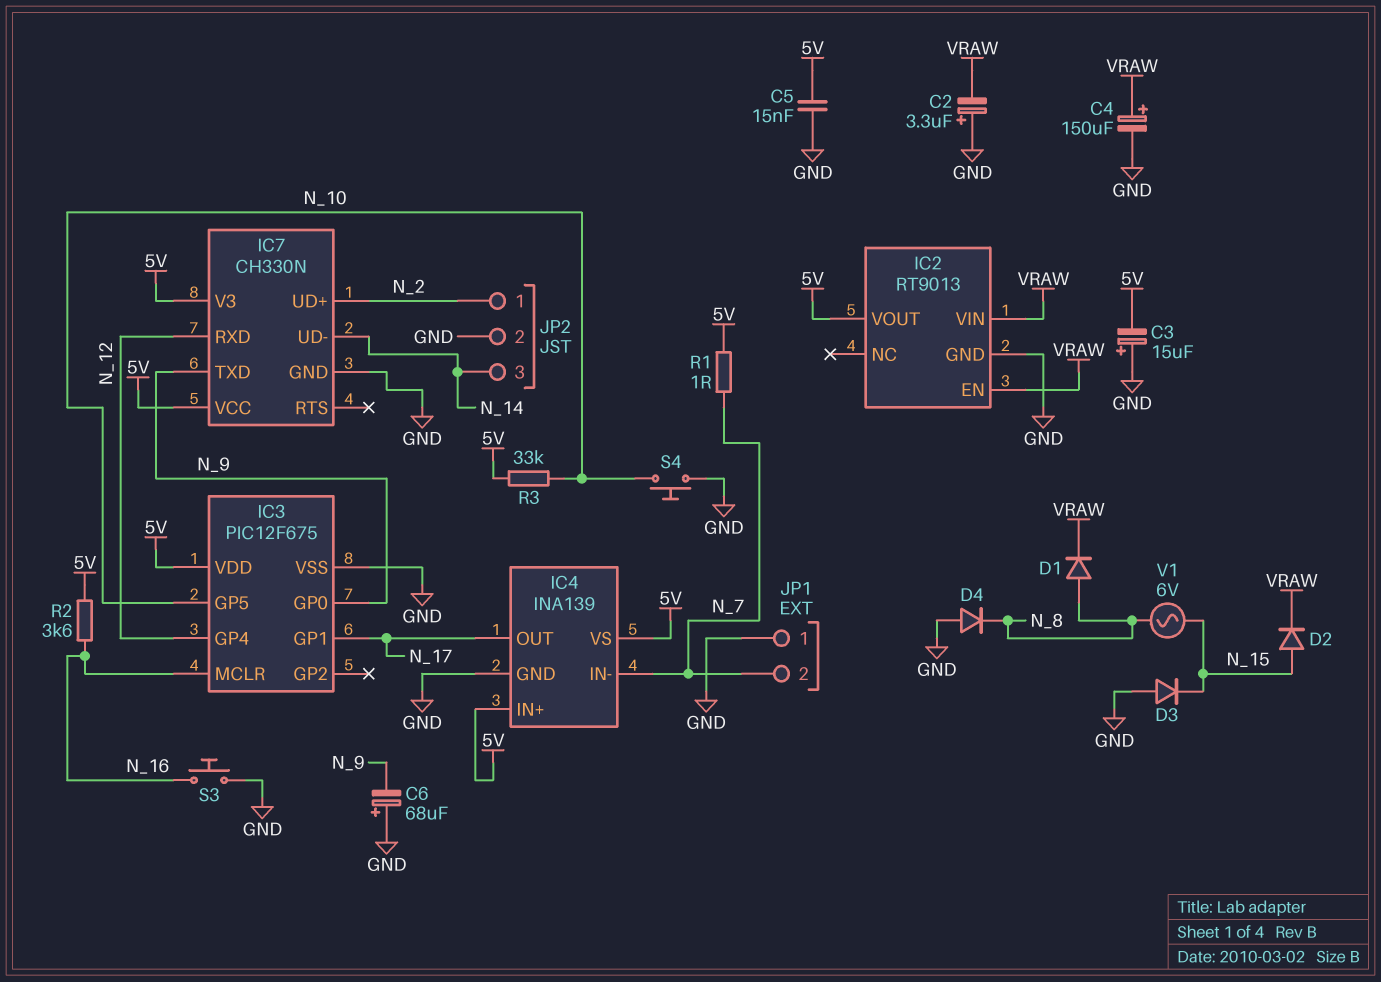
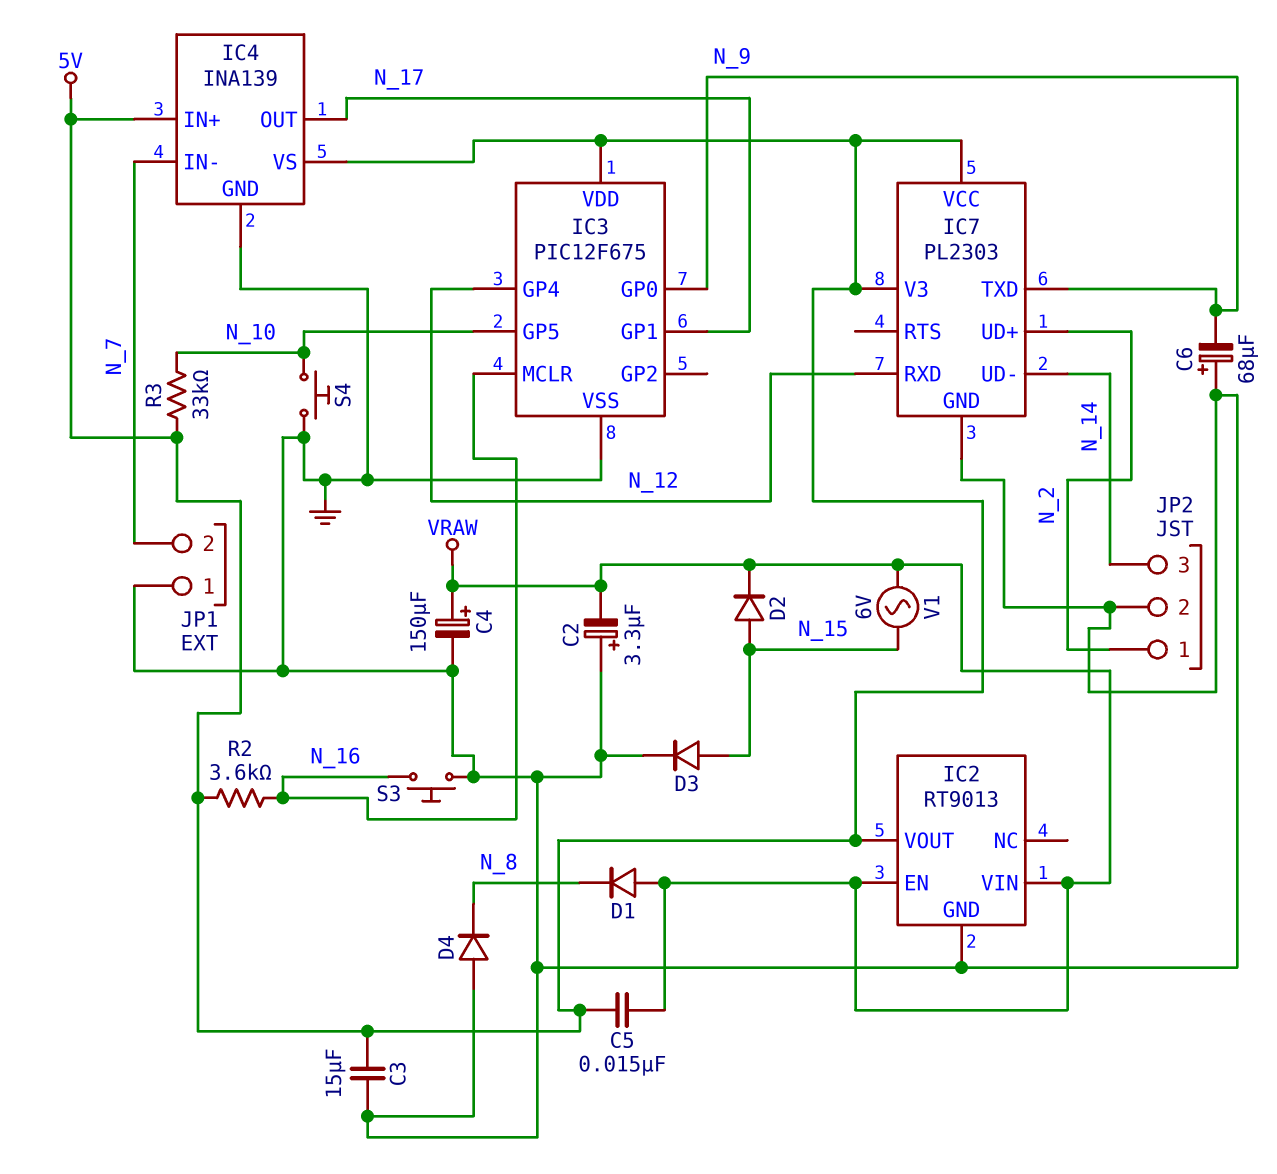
C3: 15uF (plus GND, minus 5V) -> 15uF (5V, GND)
C5: 15nF (5V, GND) -> 15nF (5V, VRAW)
D1: diode (A N_8, K VRAW) -> diode (A VRAW, K N_8)
D3: diode (A GND, K N_15) -> diode (A N_15, K GND)
IC7: CH330N -> PL2303
R1: 1 (5V, N_7) -> none
V1: AC 6V (N_8, N_15) -> AC 6V (N_15, VRAW)

